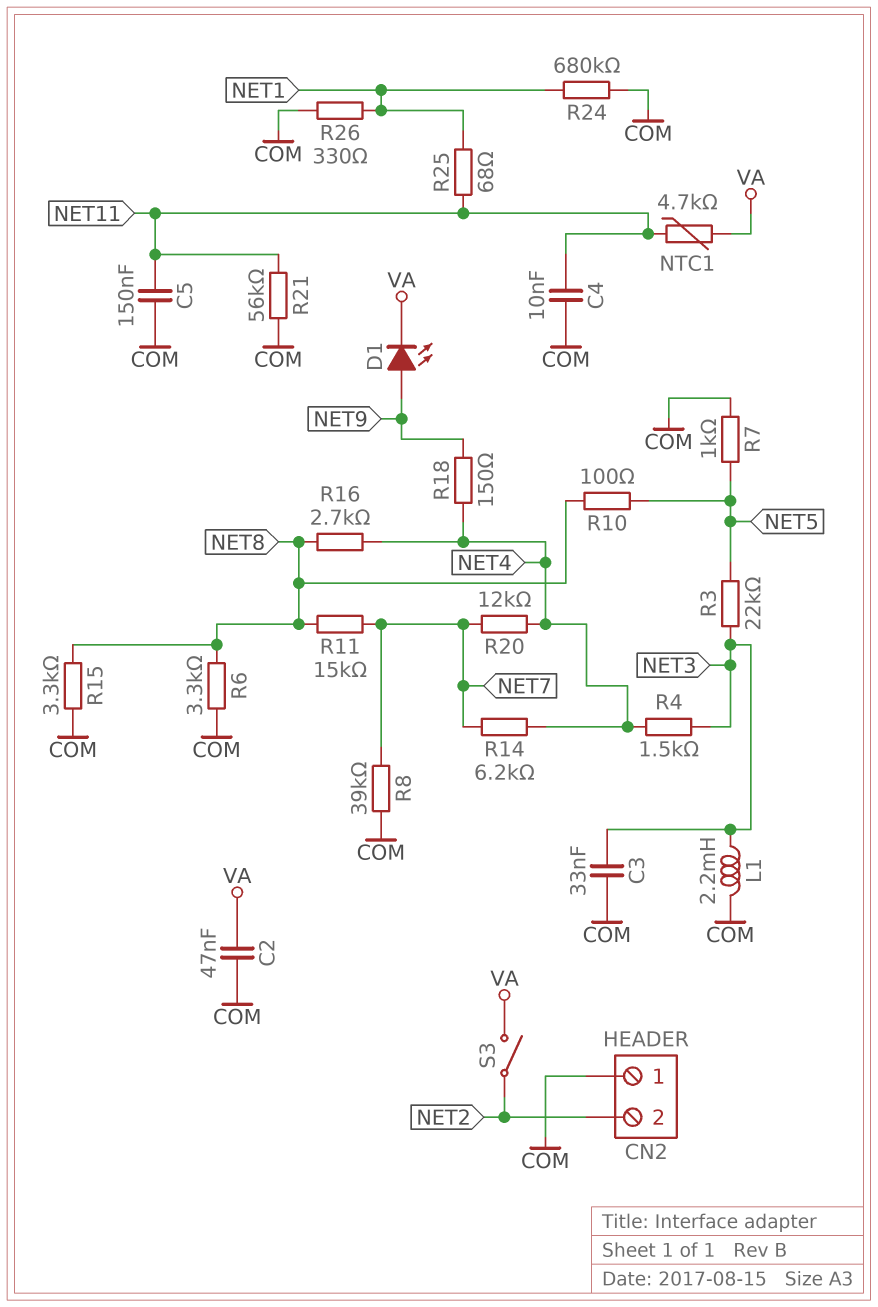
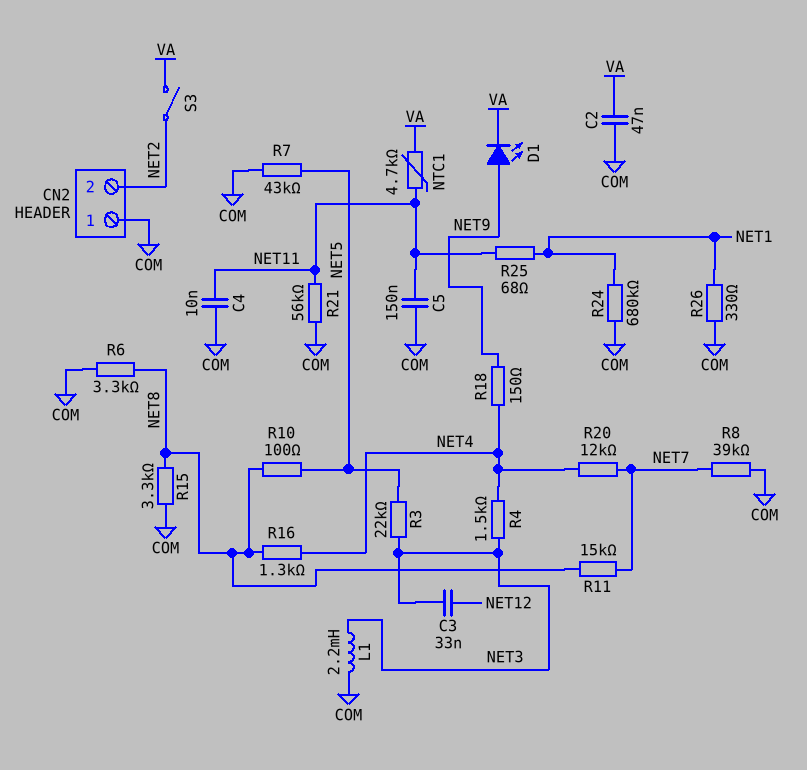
C3: 33nF (COM, NET3) -> 33nF (NET3, NET12)
R7: 1k (COM, NET5) -> 43k (COM, NET5)
R14: 6.2k (NET4, NET7) -> none
R16: 2.7k (NET4, NET8) -> 1.3k (NET4, NET8)

